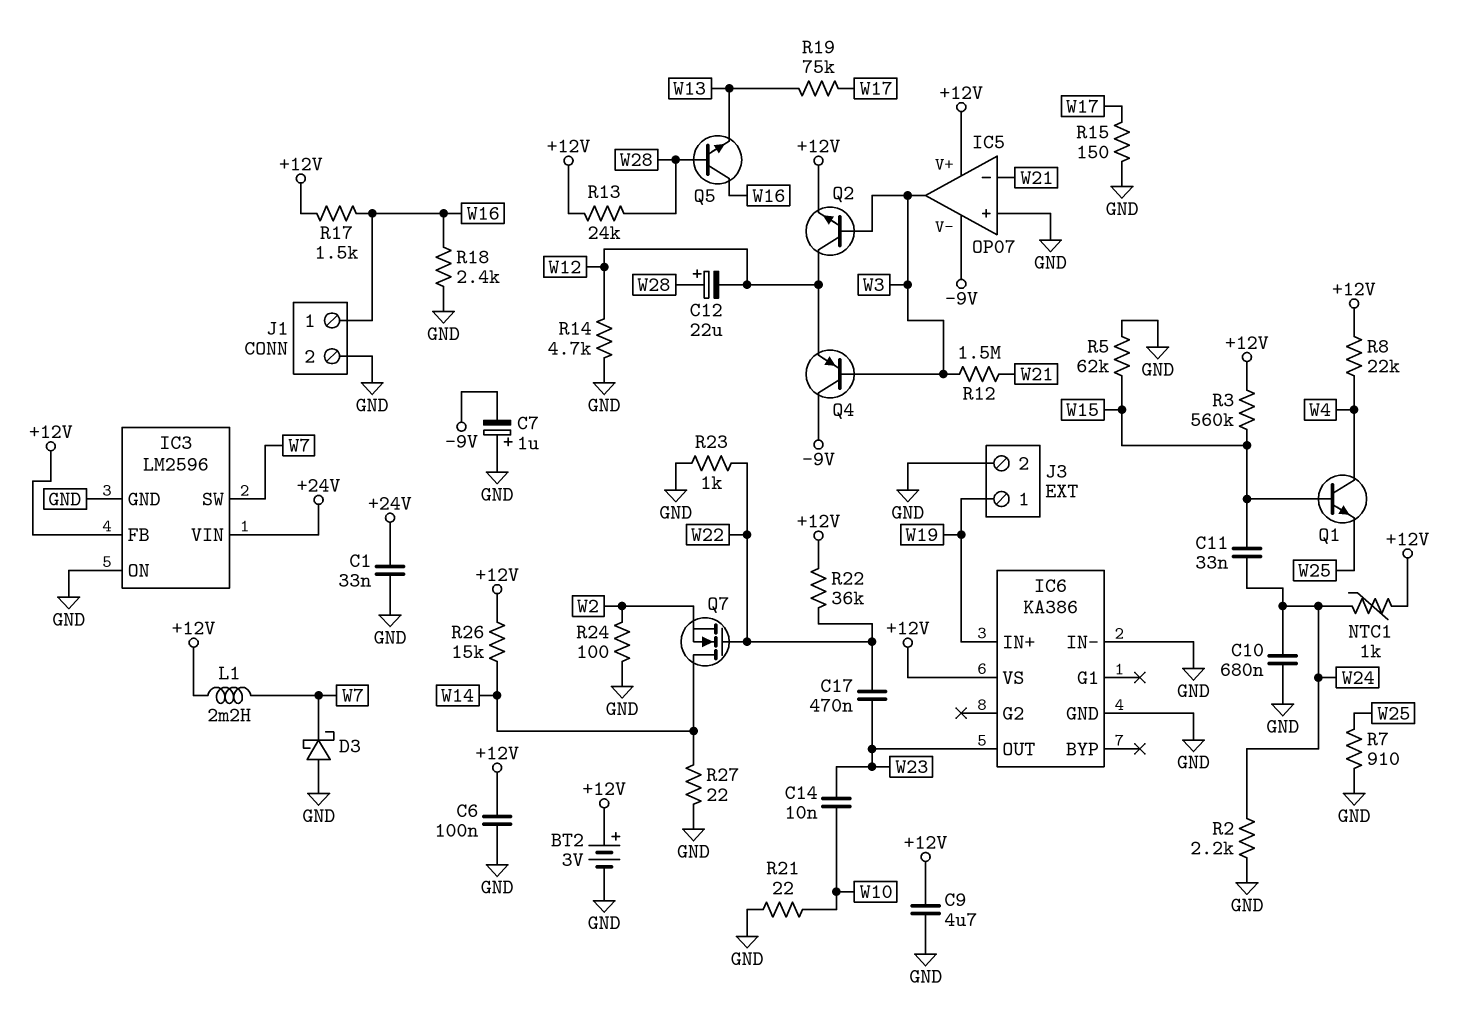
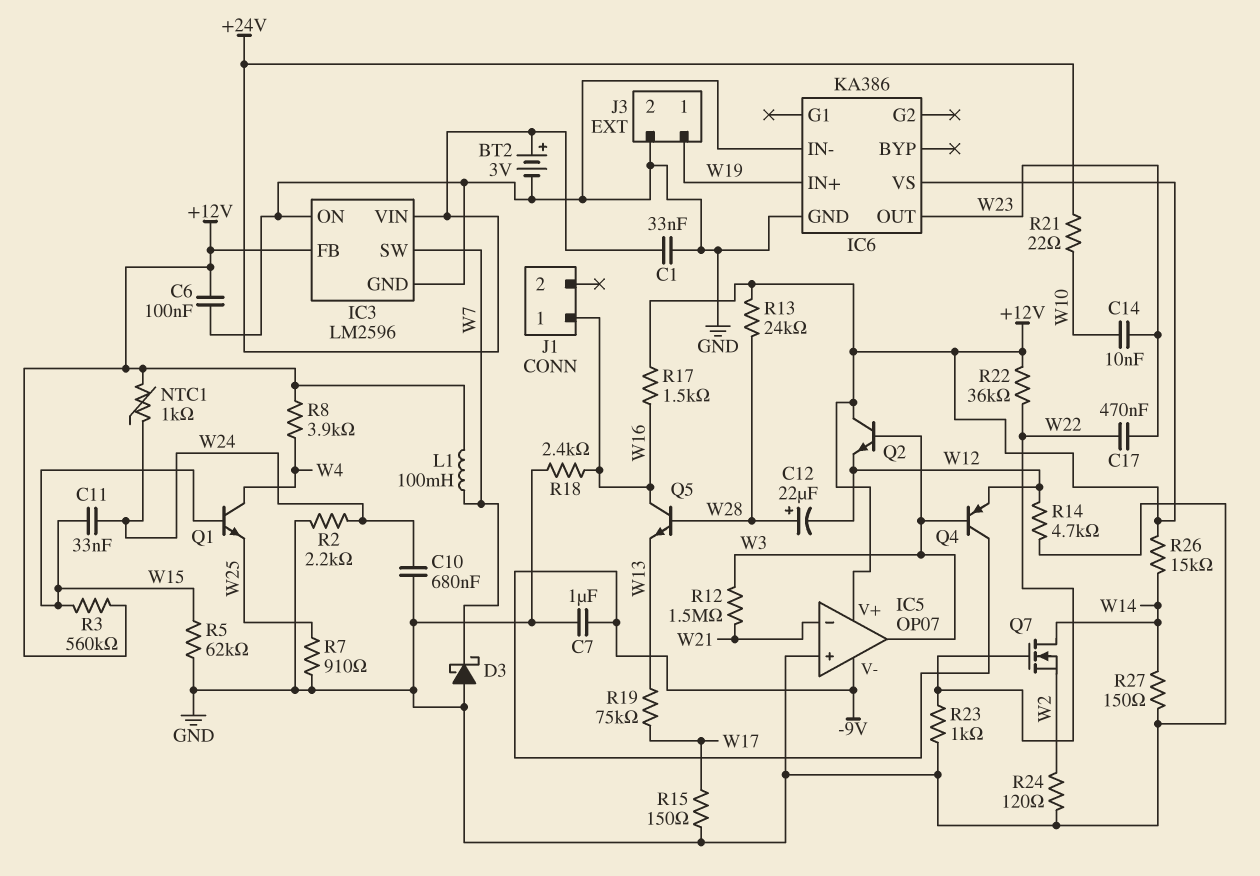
BT2: 3V (plus +12V, minus GND) -> 3V (plus +24V, minus GND)
C7: 1uF (plus GND, minus -9V) -> 1uF (-9V, GND)
C9: 4.7uF (+12V, GND) -> none
J1 pin 2: GND -> none
L1: 2.2mH (+12V, W7) -> 100mH (+12V, W7)
Q2: NPN (B W3, C W12, E +12V) -> NPN (B W3, C +12V, E W12)
R8: 22k (+12V, W4) -> 3.9k (+12V, W4)
R21: 22 (GND, W10) -> 22 (+24V, W10)
R24: 100 (GND, W2) -> 120 (GND, W2)
R27: 22 (GND, W14) -> 150 (GND, W14)

